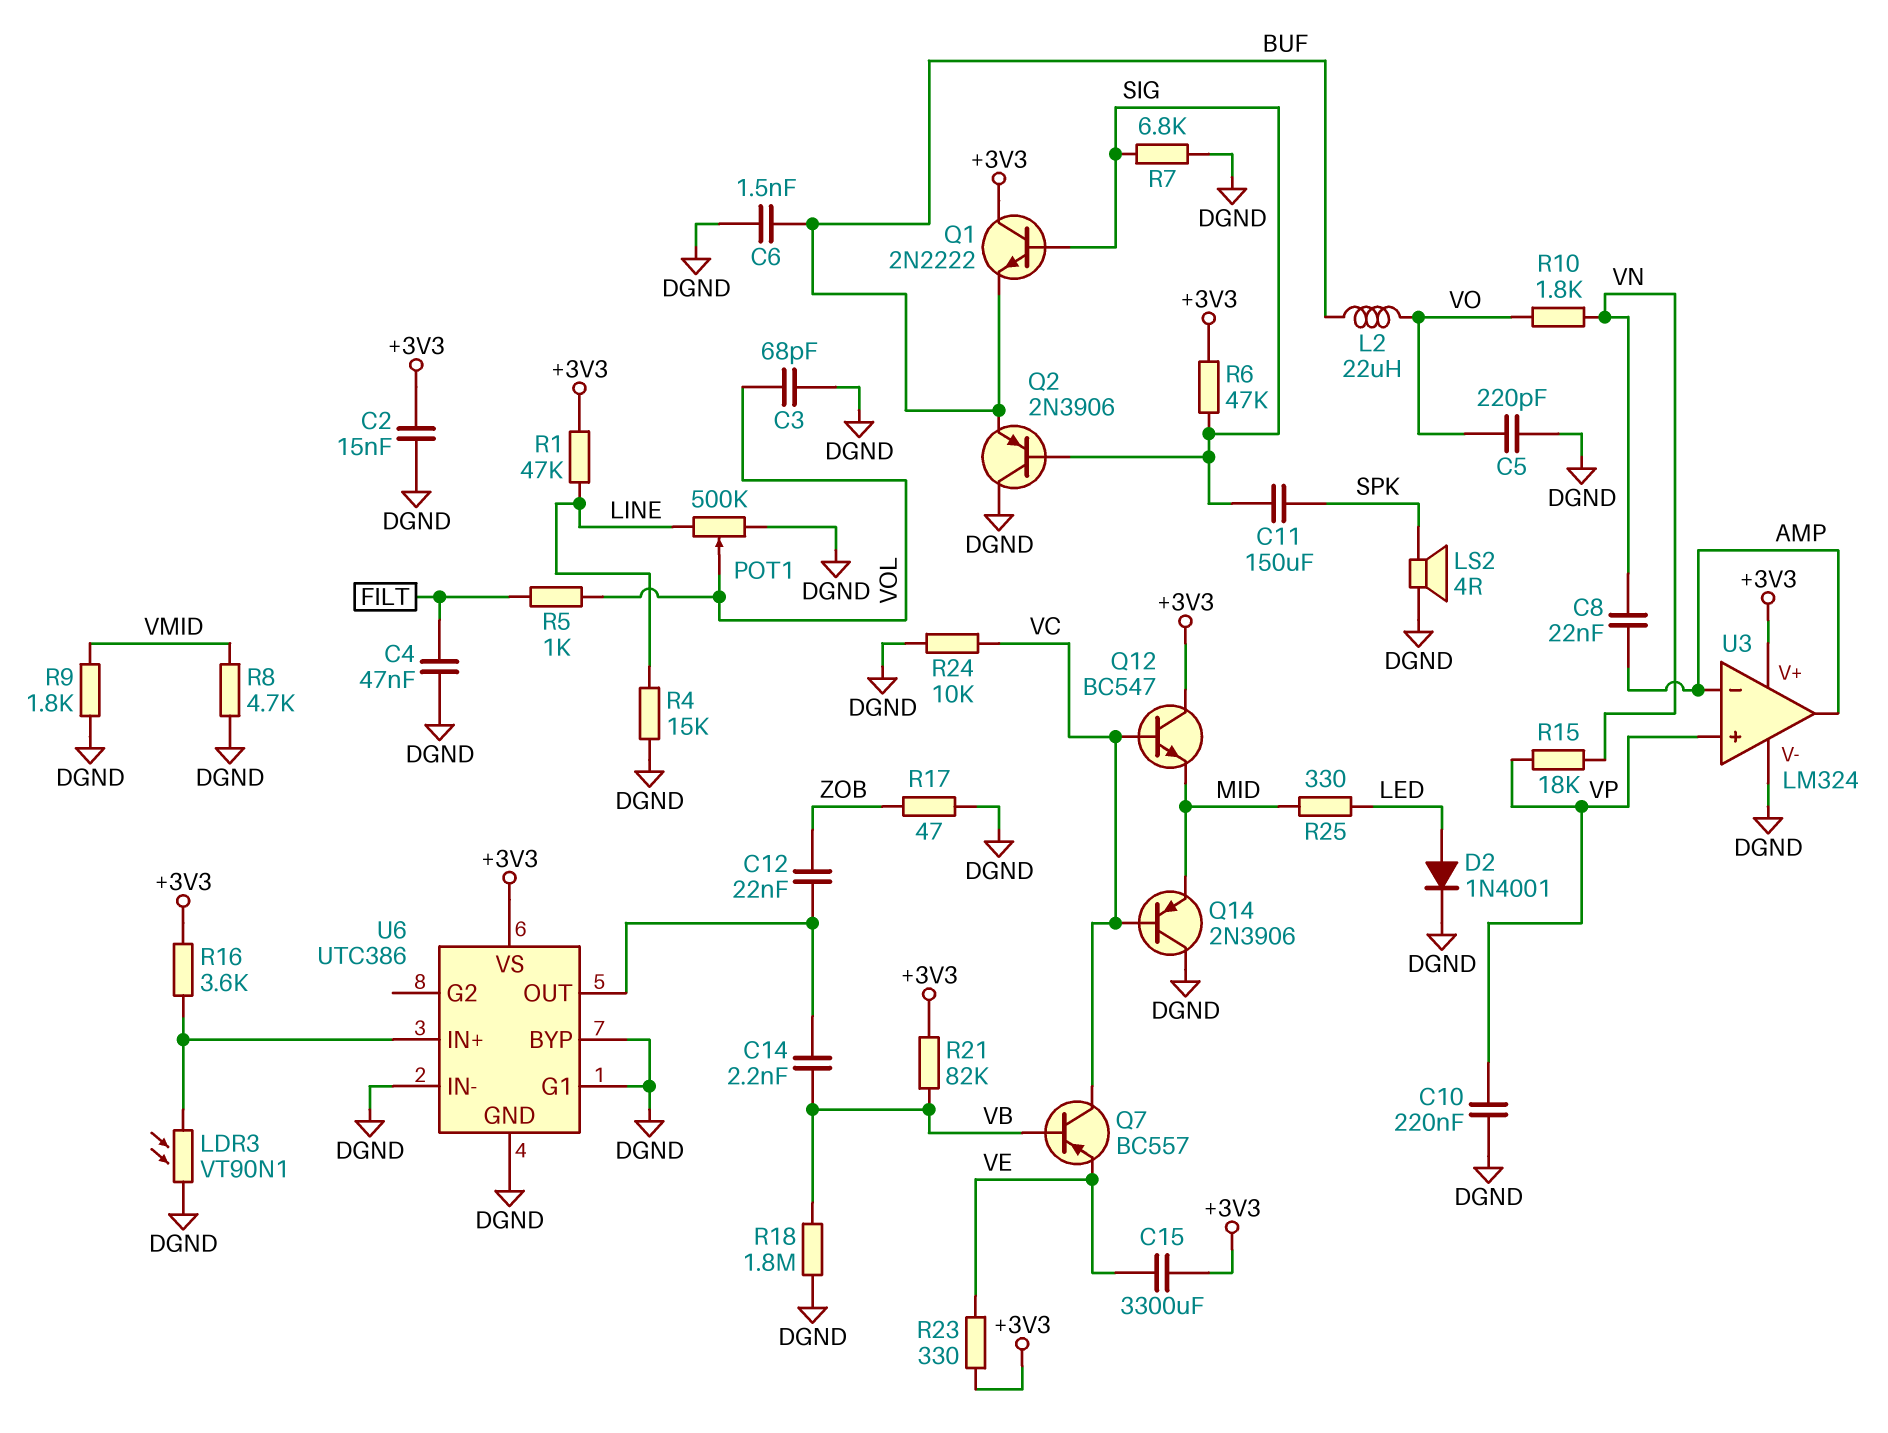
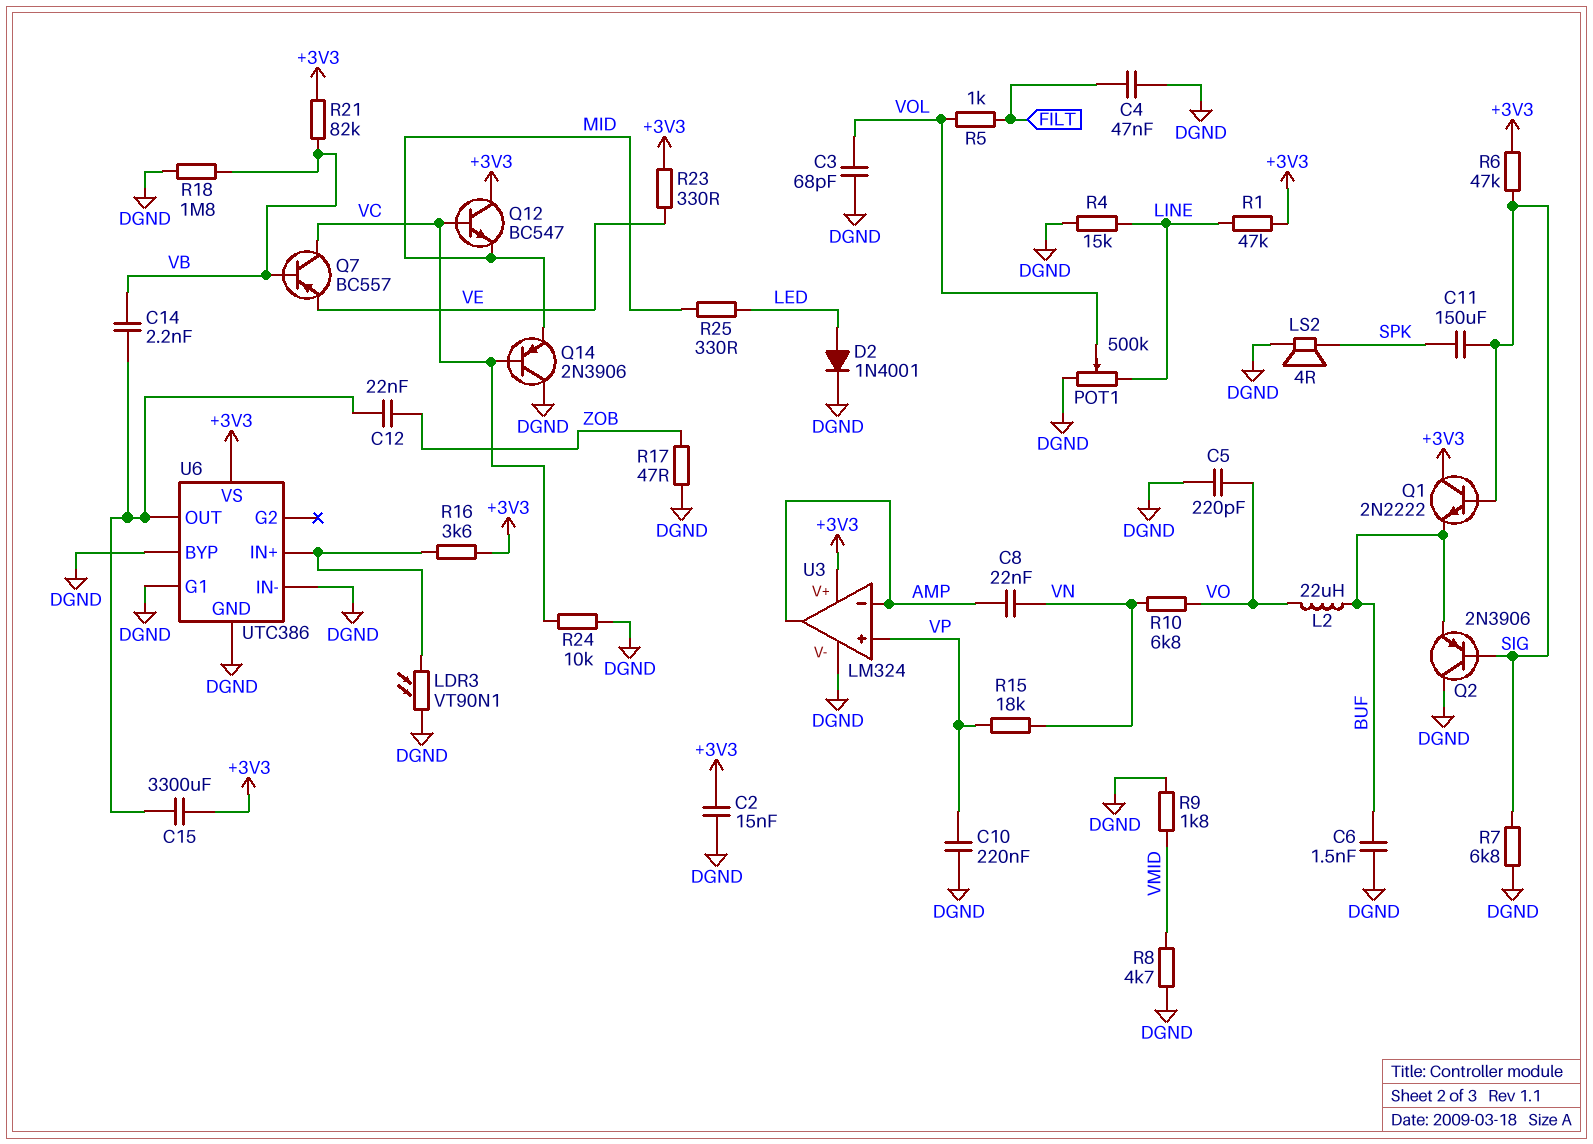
C15: 3300uF (+3V3, VE) -> 3300uF (+3V3, U6/OUT)
R10: 1.8k (VN, VO) -> 6.8k (VN, VO)

